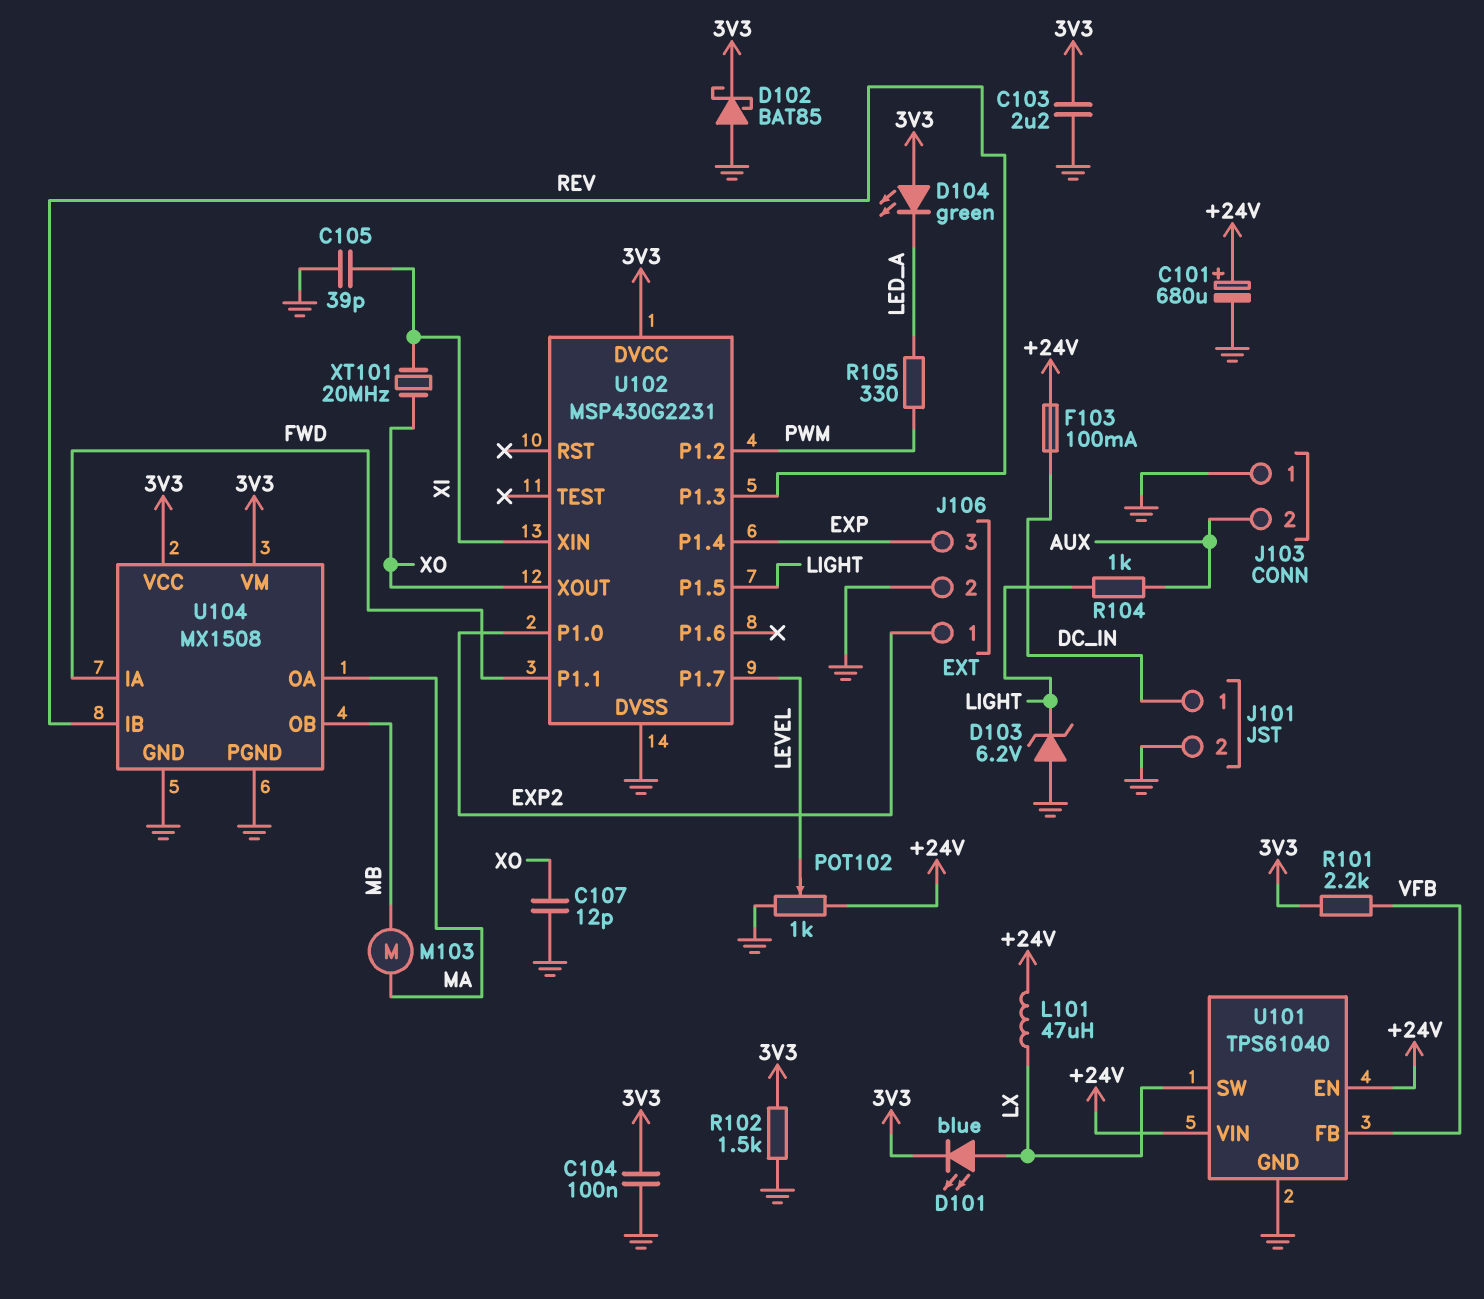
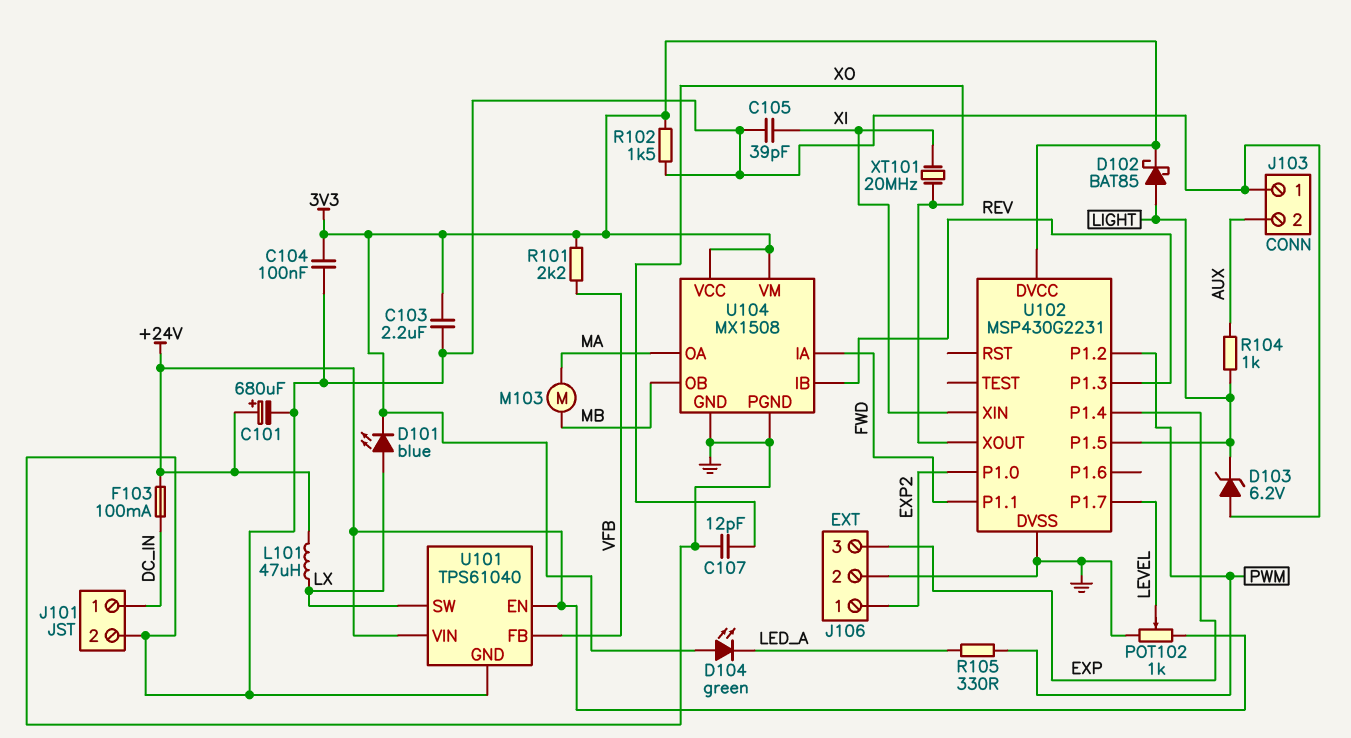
D102: schottky BAT85 (A GND, K 3V3) -> schottky BAT85 (A LIGHT, K 3V3)

